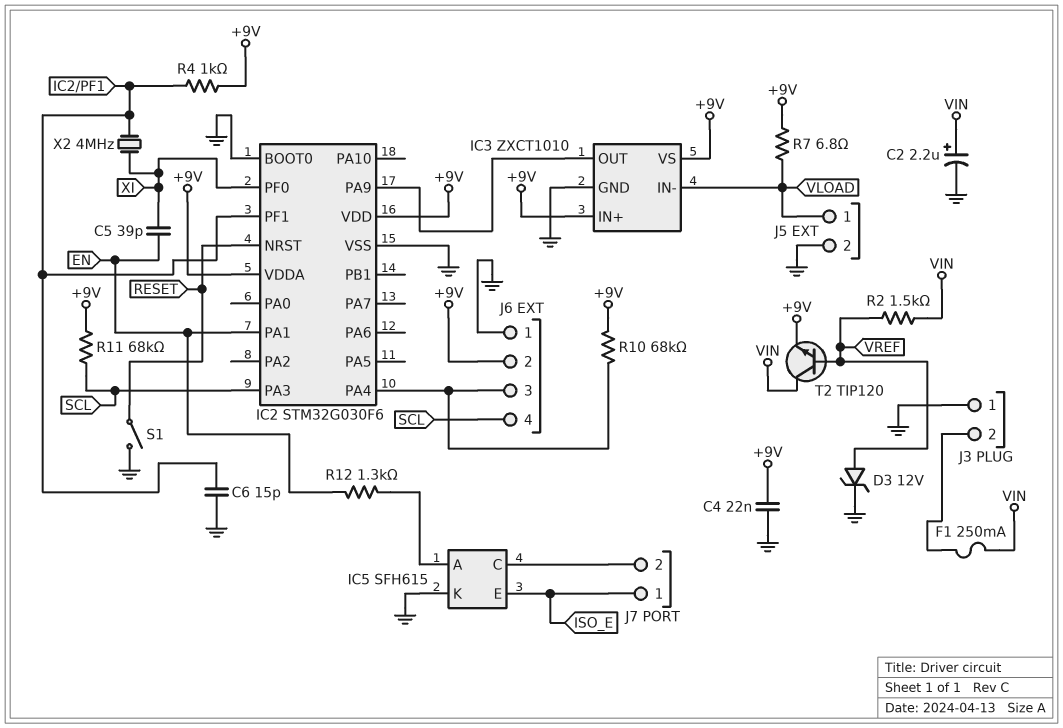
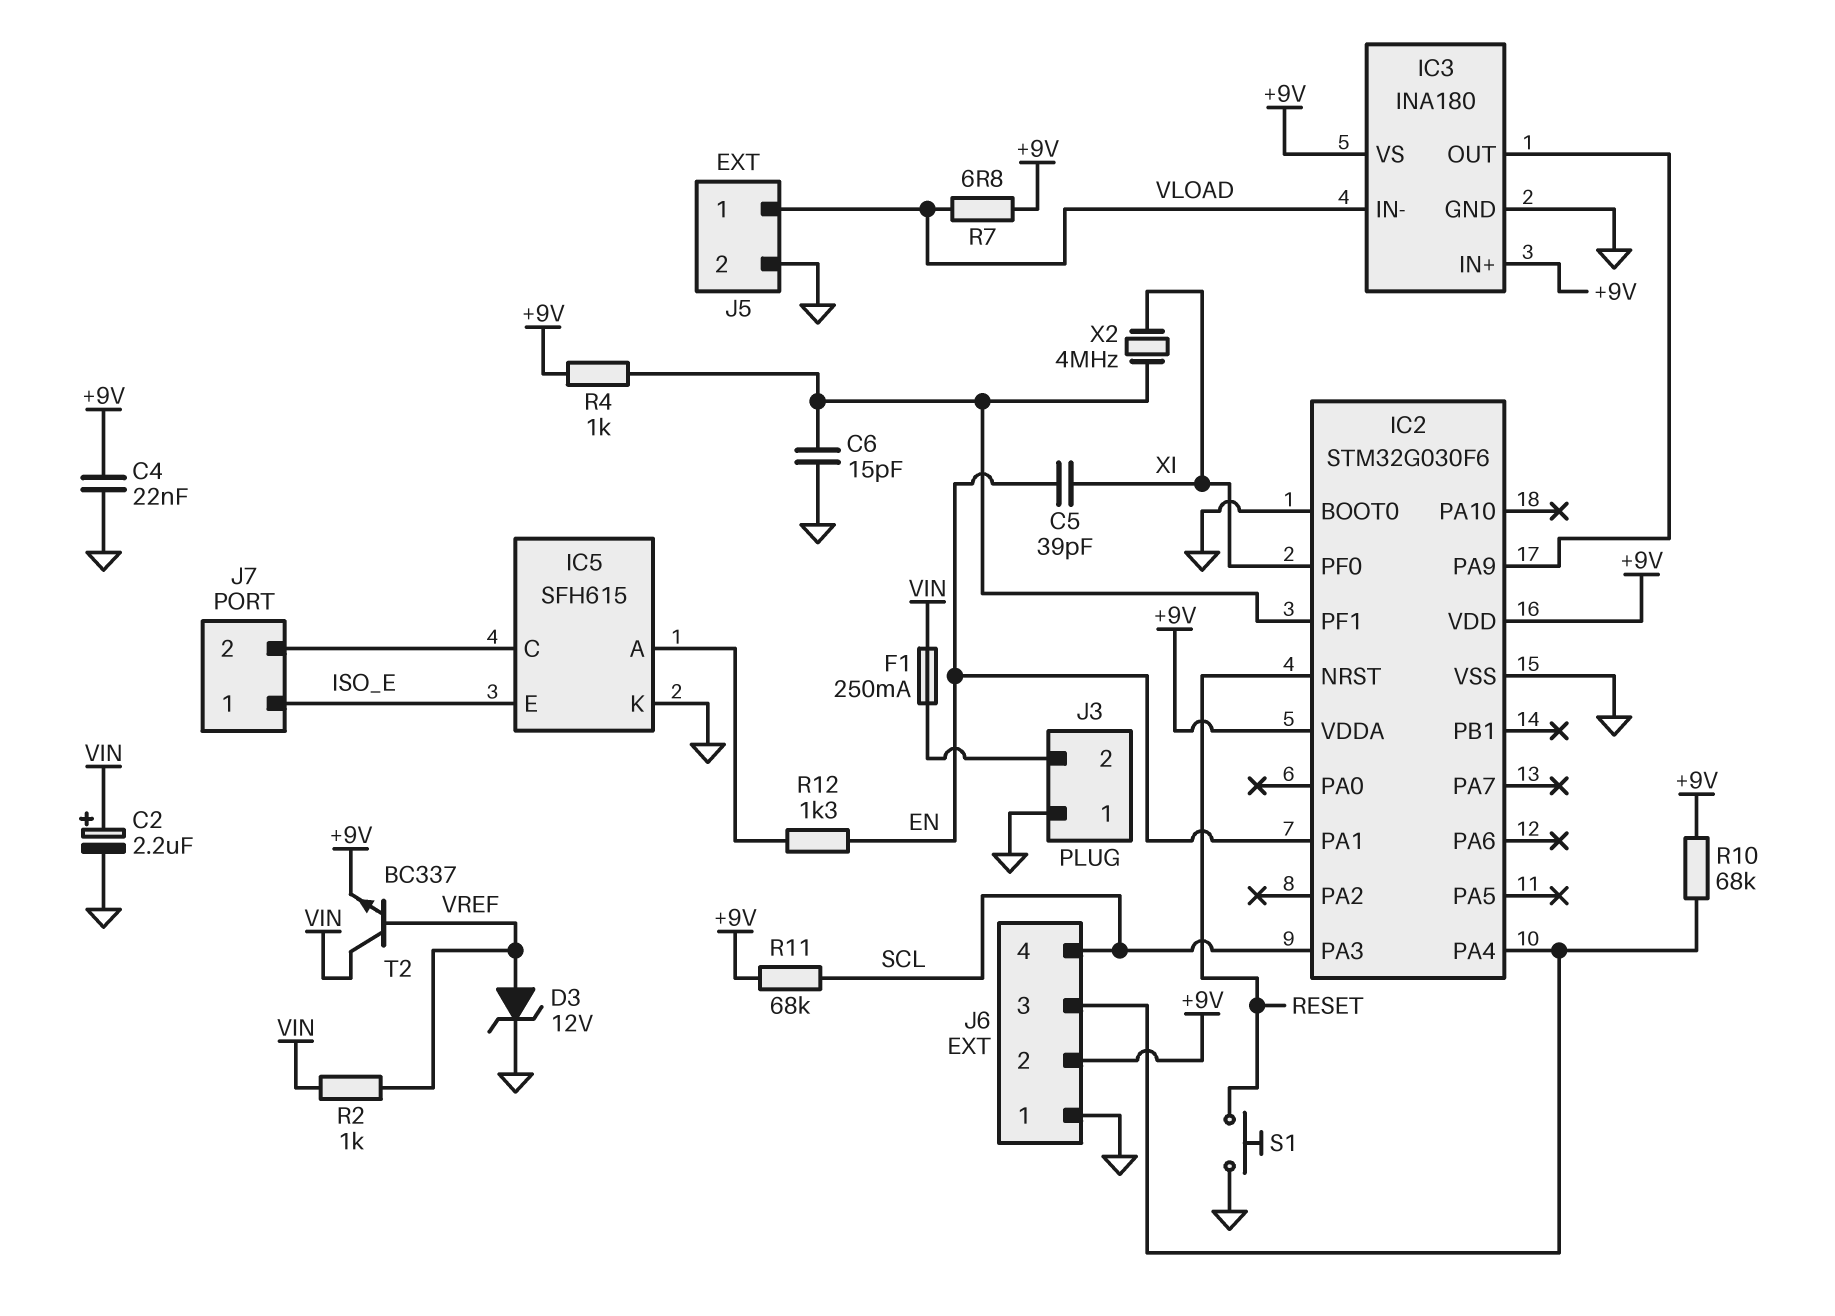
IC3: ZXCT1010 -> INA180
R2: 1.5k (VIN, VREF) -> 1k (VIN, VREF)
S1: switch (GND, RESET) -> button (GND, RESET)
T2: NPN TIP120 (B VREF, C VIN, E +9V) -> NPN BC337 (B VREF, C VIN, E +9V)

